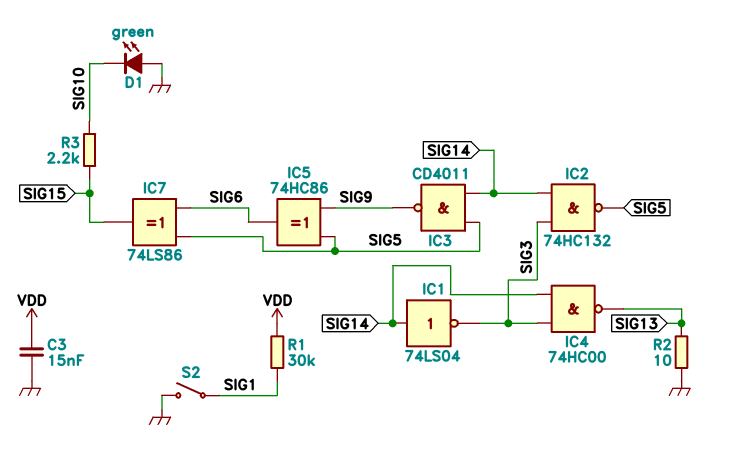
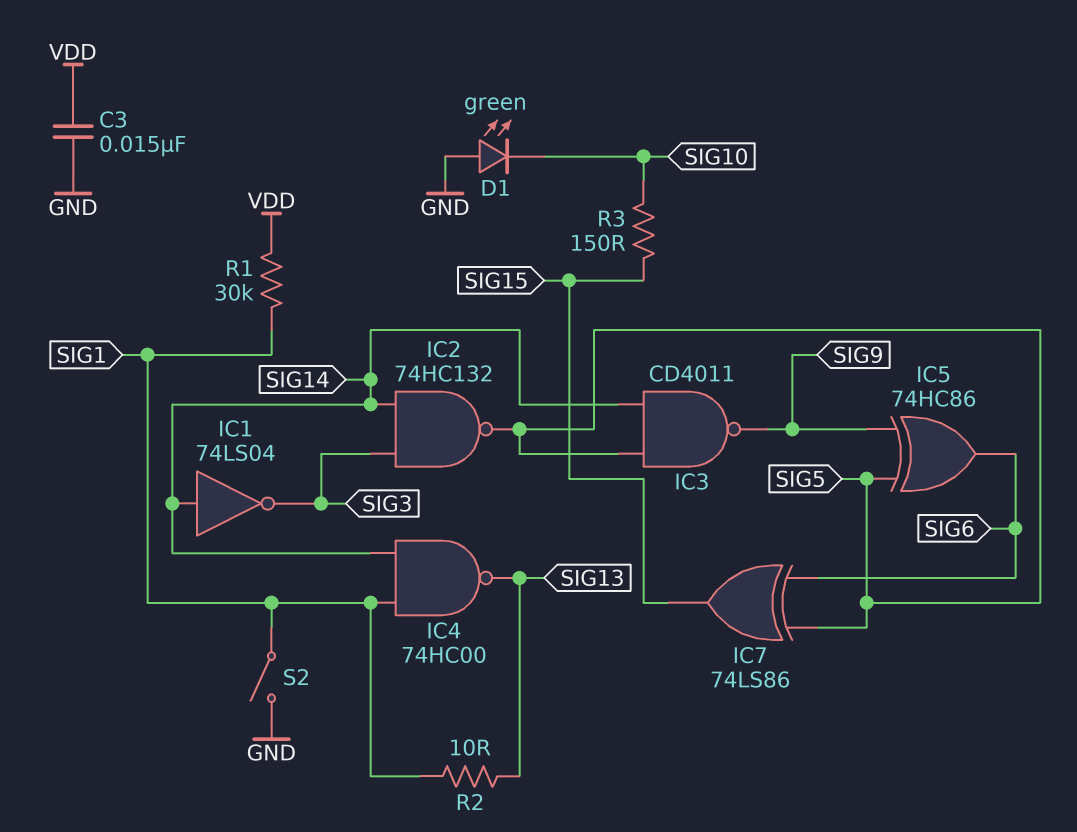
IC4: NAND 74HC00 (in SIG3, in SIG14, out SIG13) -> NAND 74HC00 (in SIG1, in SIG14, out SIG13)
R2: 10 (GND, SIG13) -> 10 (SIG1, SIG13)
R3: 2.2k (SIG10, SIG15) -> 150 (SIG10, SIG15)

